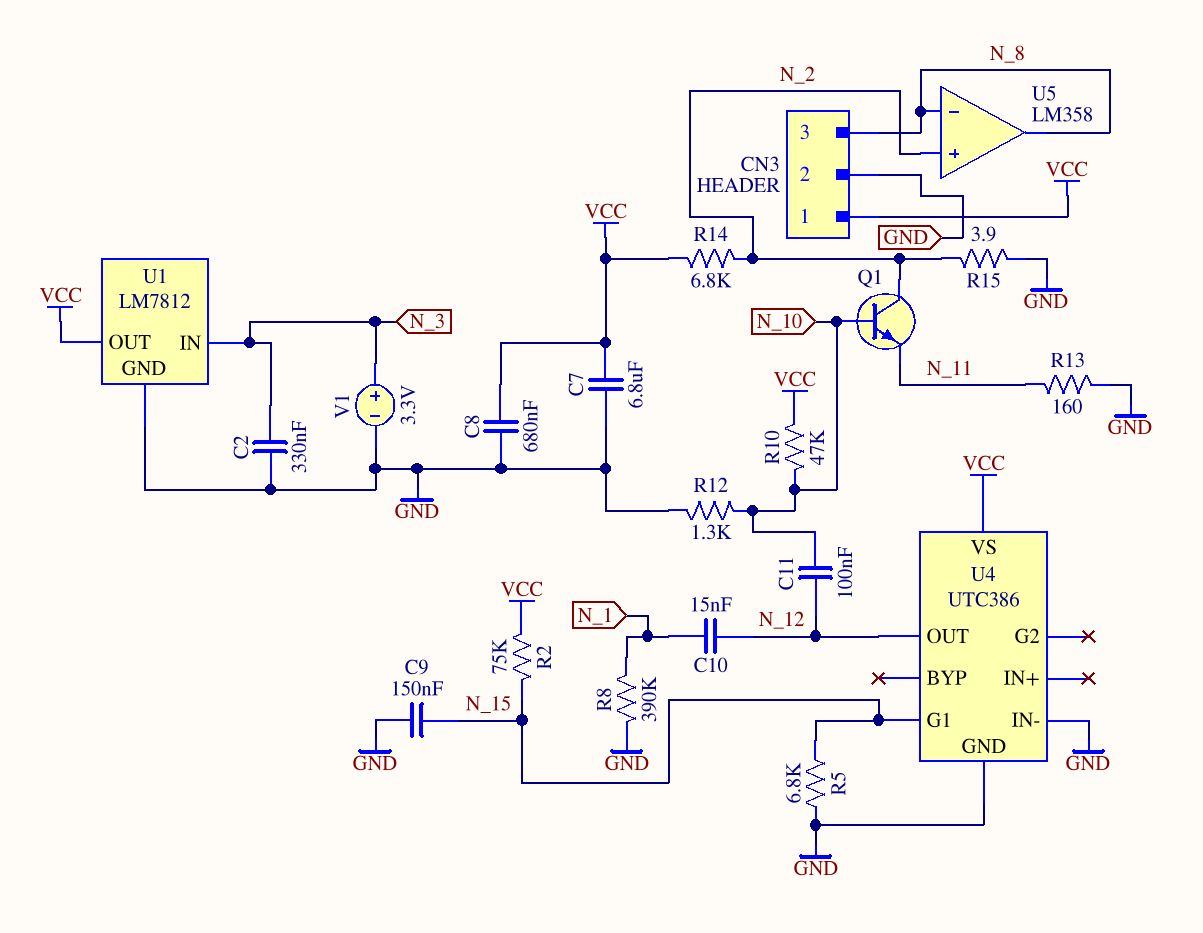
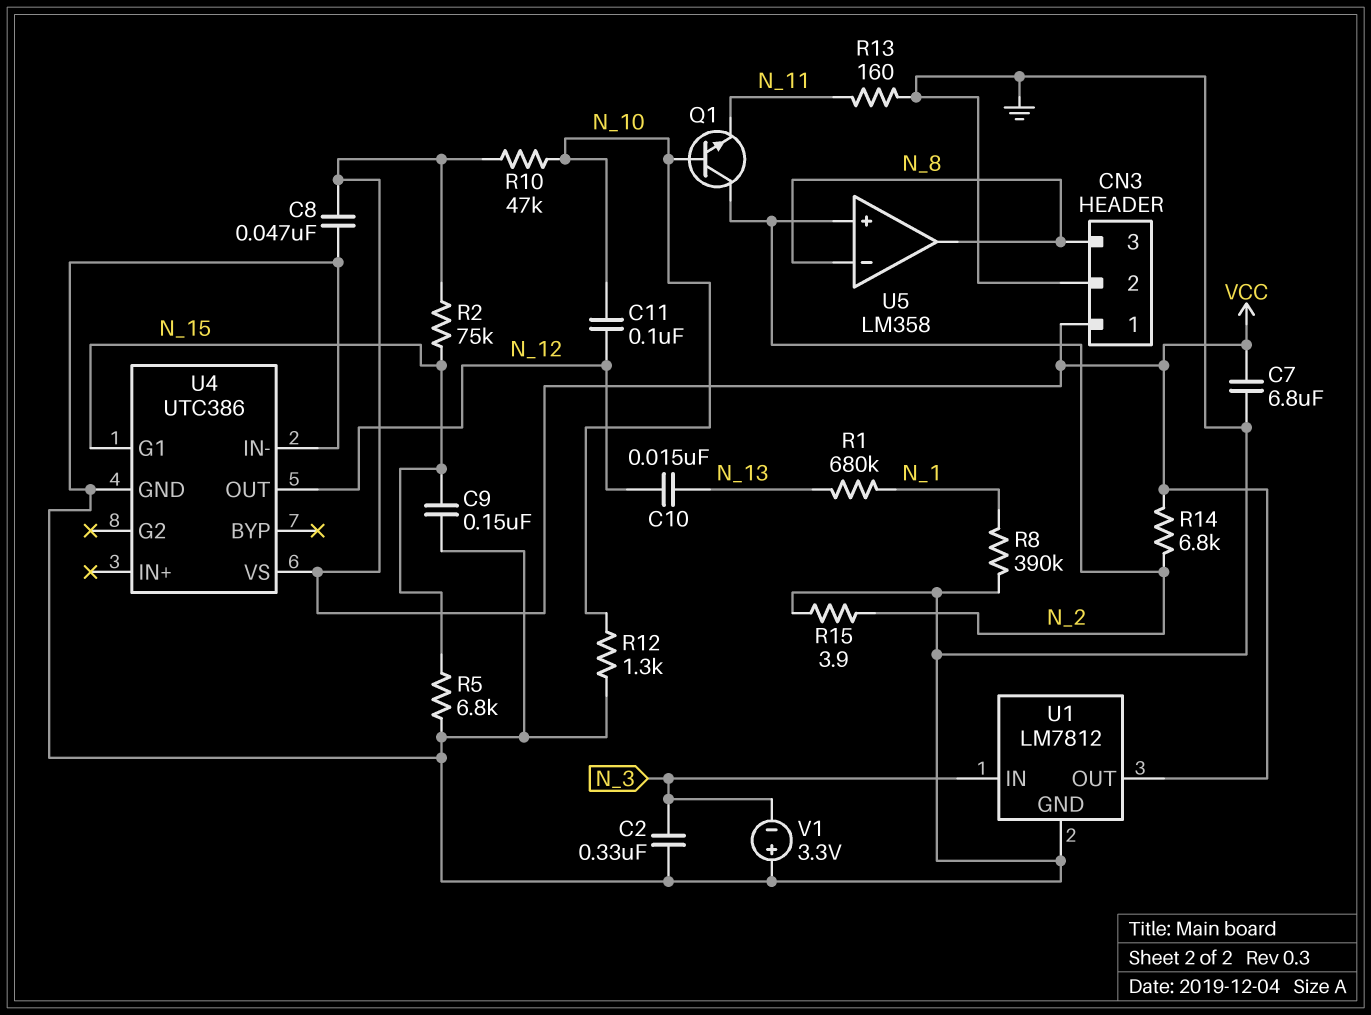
C8: 680nF (GND, VCC) -> 47nF (GND, VCC)
C10: 15nF (N_1, N_12) -> 15nF (N_12, N_13)
R1: none -> 680k (N_1, N_13)
V1: 3.3V (plus N_3, minus GND) -> 3.3V (plus GND, minus N_3)

